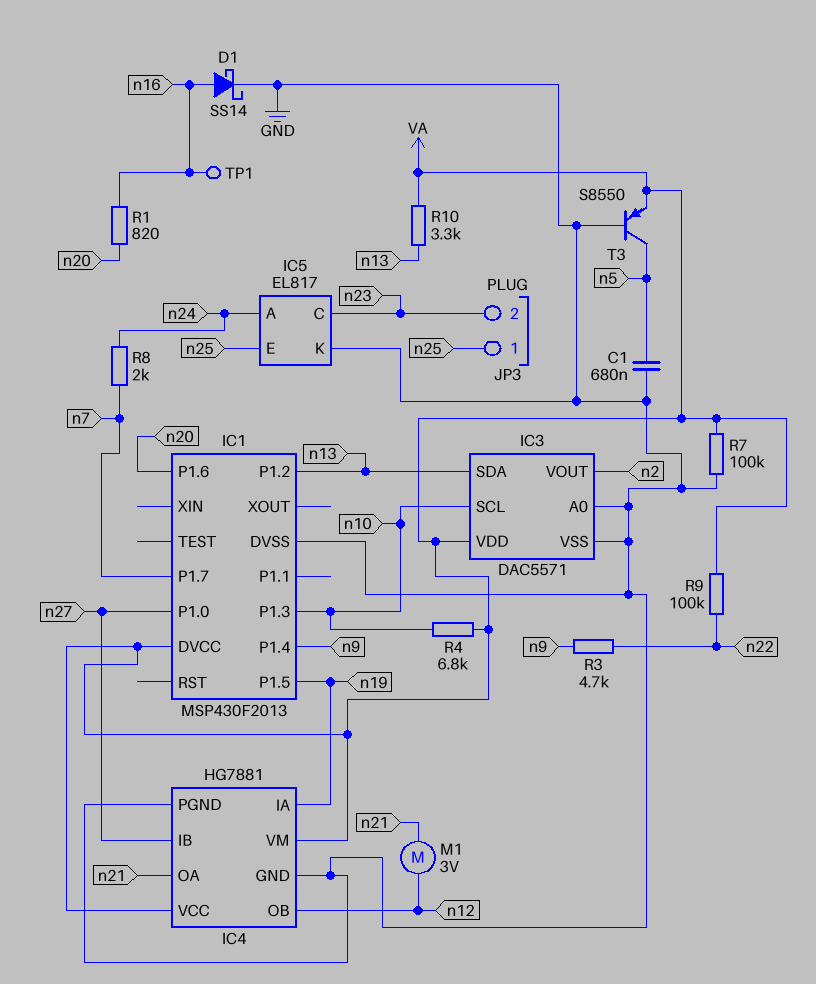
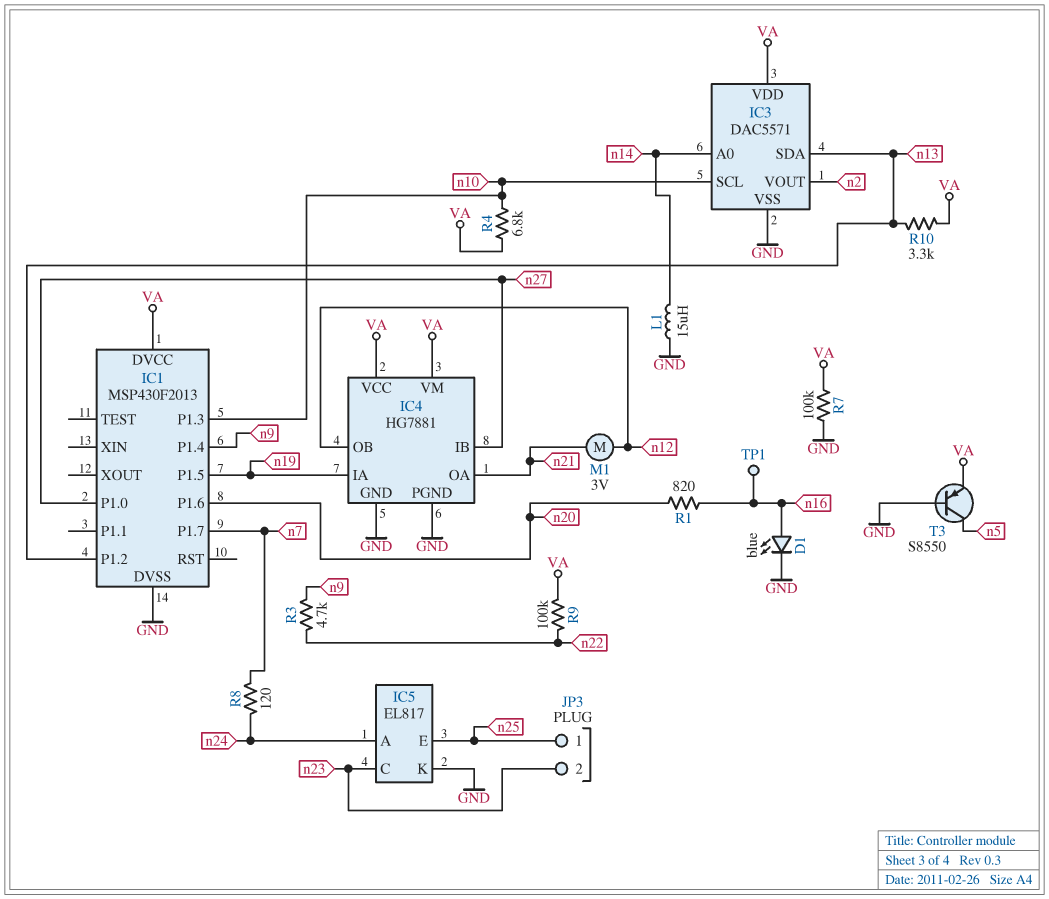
C1: 680nF (GND, n5) -> none
D1: schottky SS14 (A n16, K GND) -> LED blue (A n16, K GND)
IC3 pin A0: GND -> n14
L1: none -> 15uH (GND, n14)
R8: 2k (n7, n24) -> 120 (n7, n24)

